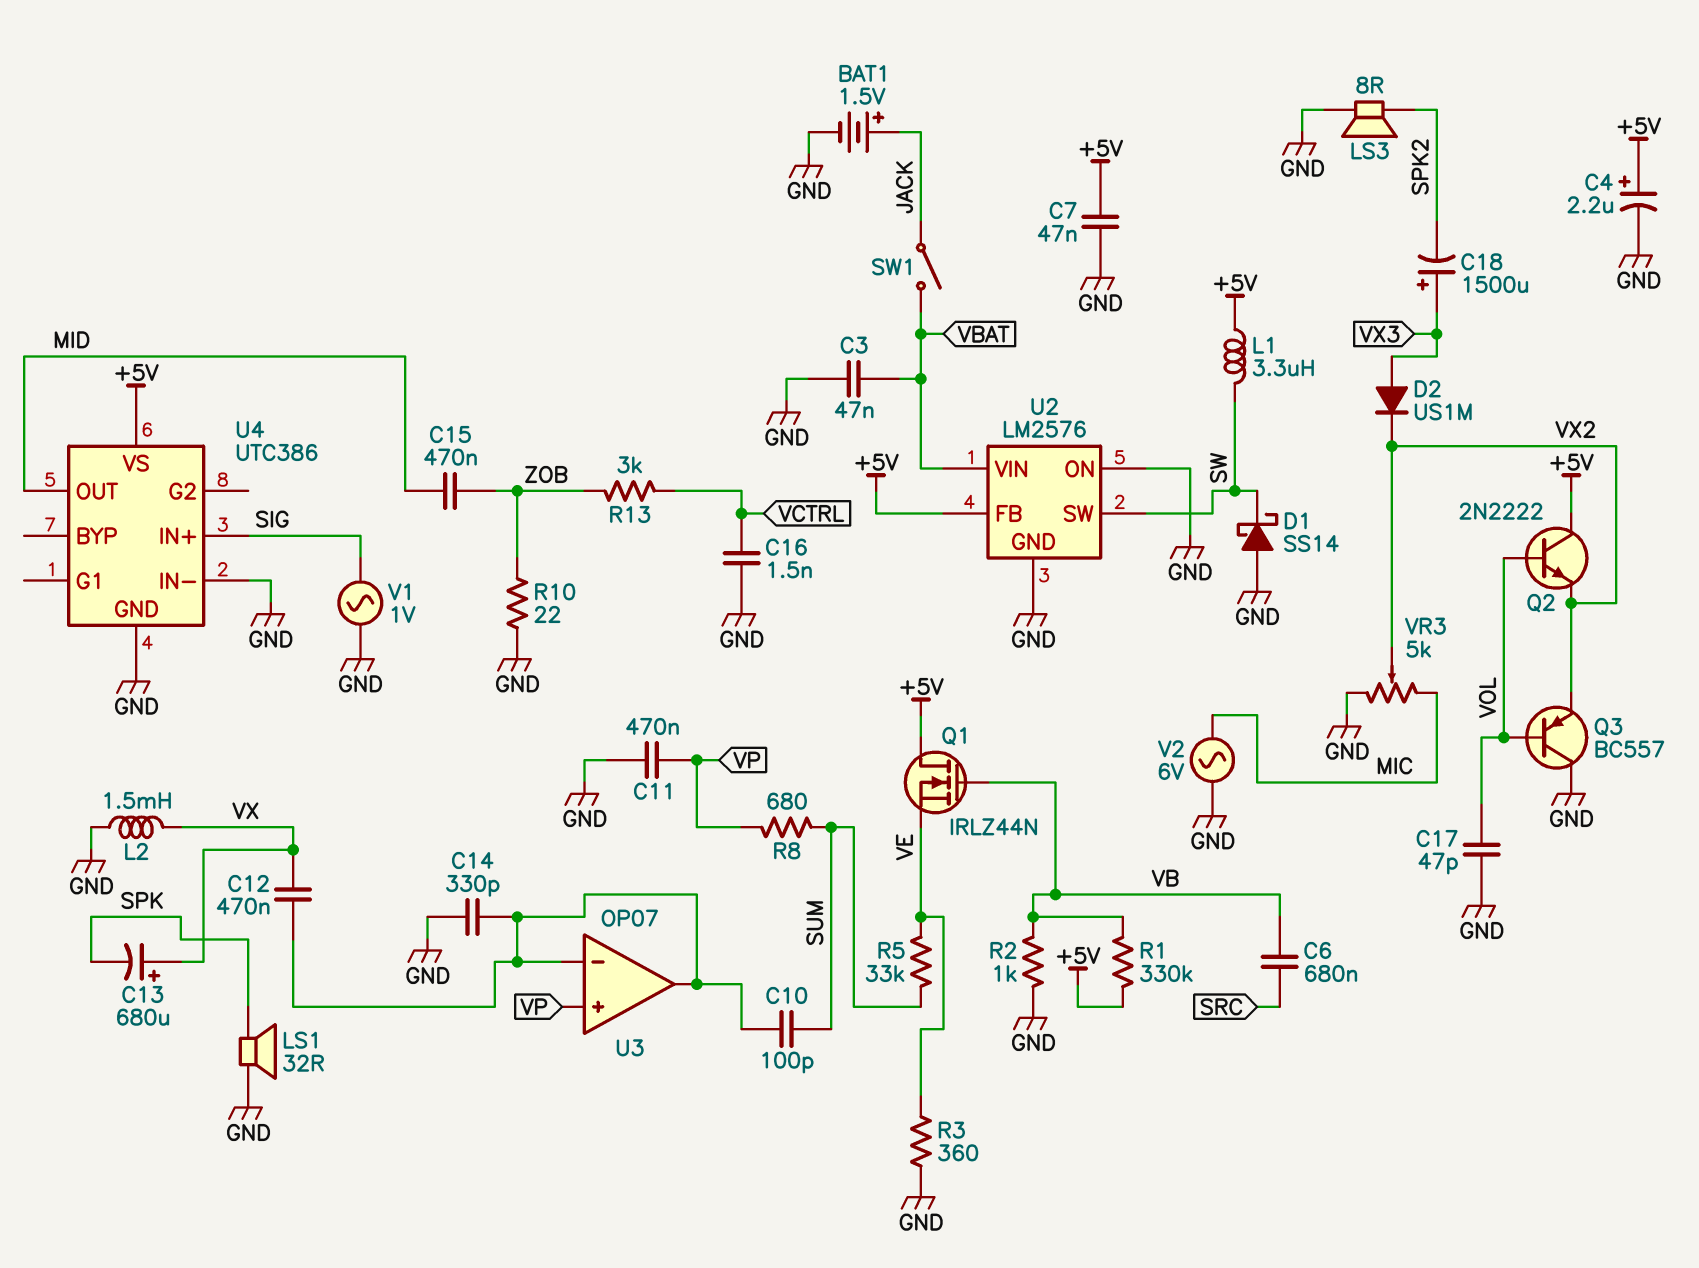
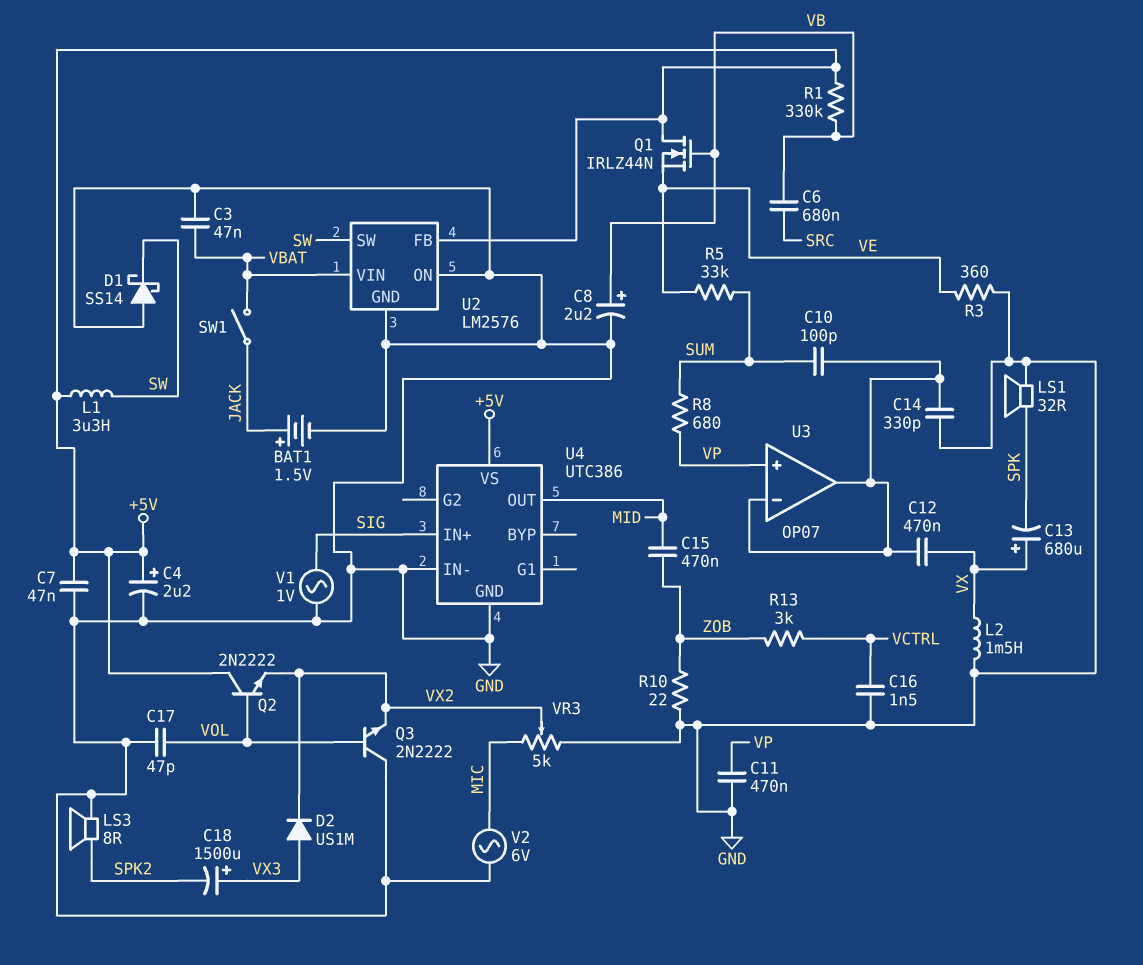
C8: none -> 2.2uF (plus VB, minus GND)
Q3: PNP BC557 (B VOL, C GND, E VX2) -> NPN 2N2222 (B VOL, C GND, E VX2)
R2: 1k (GND, VB) -> none

